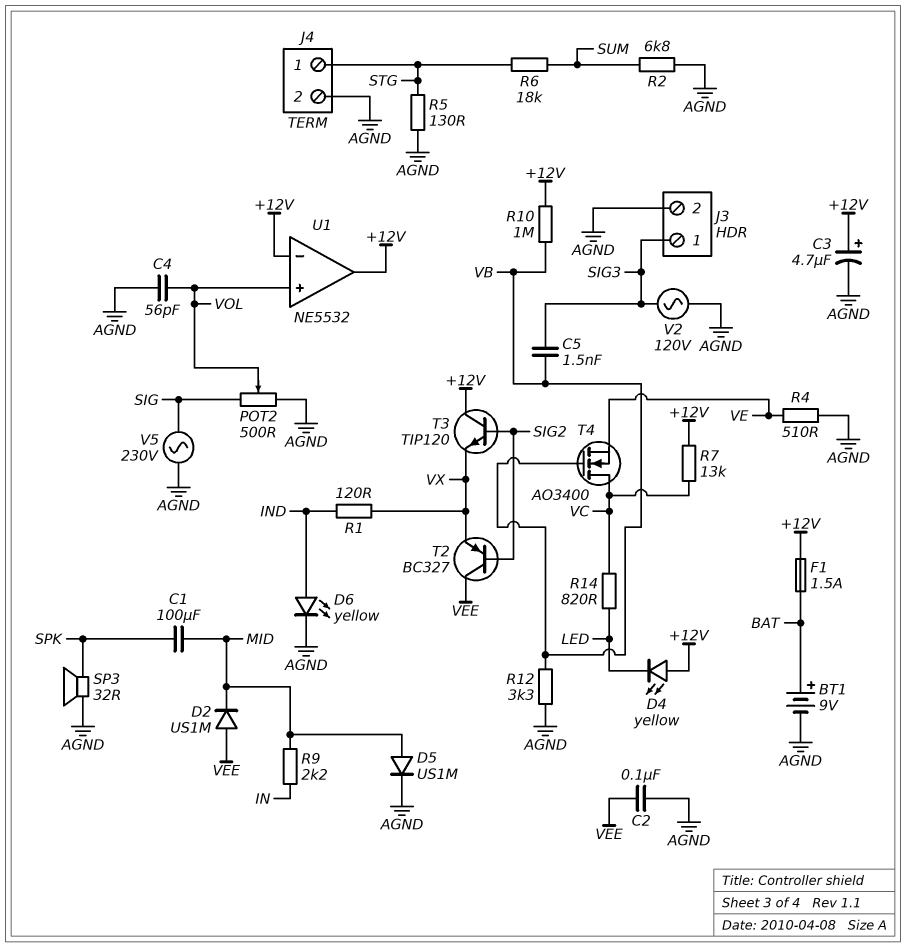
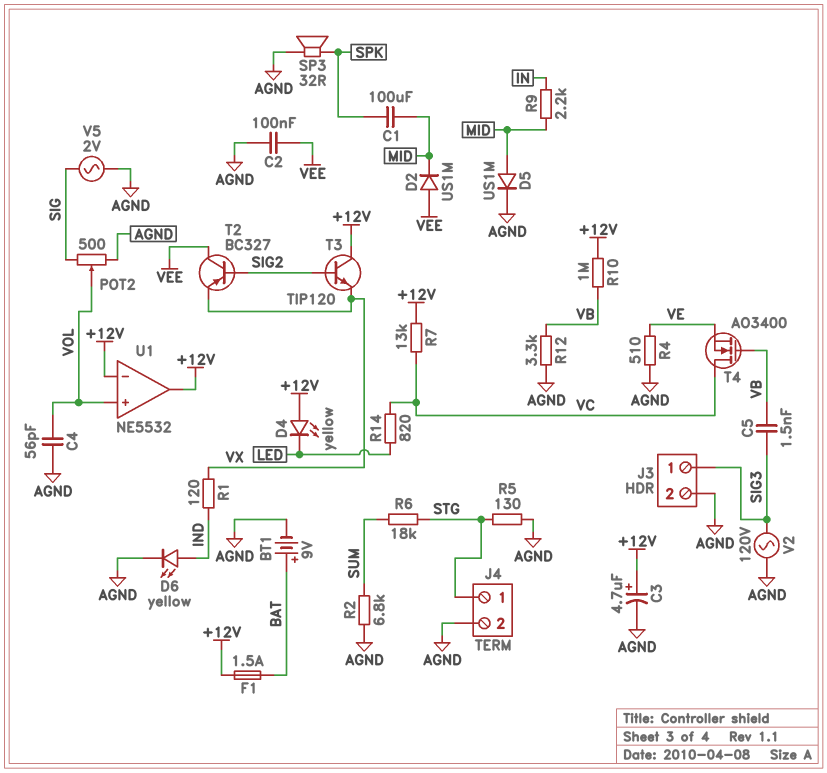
V5: AC 230V (AGND, SIG) -> AC 2V (AGND, SIG)

